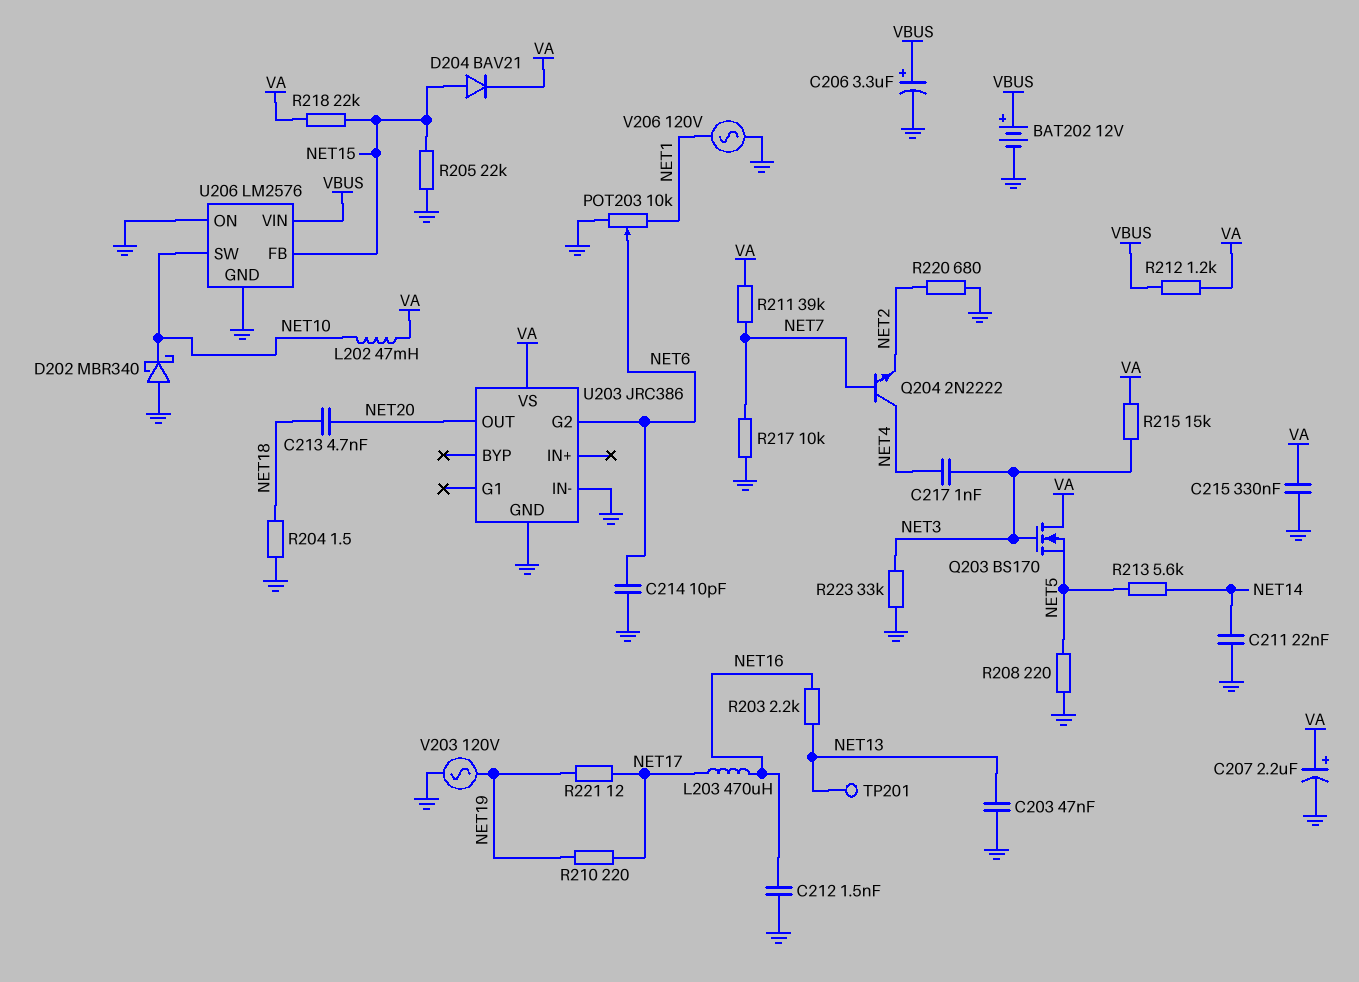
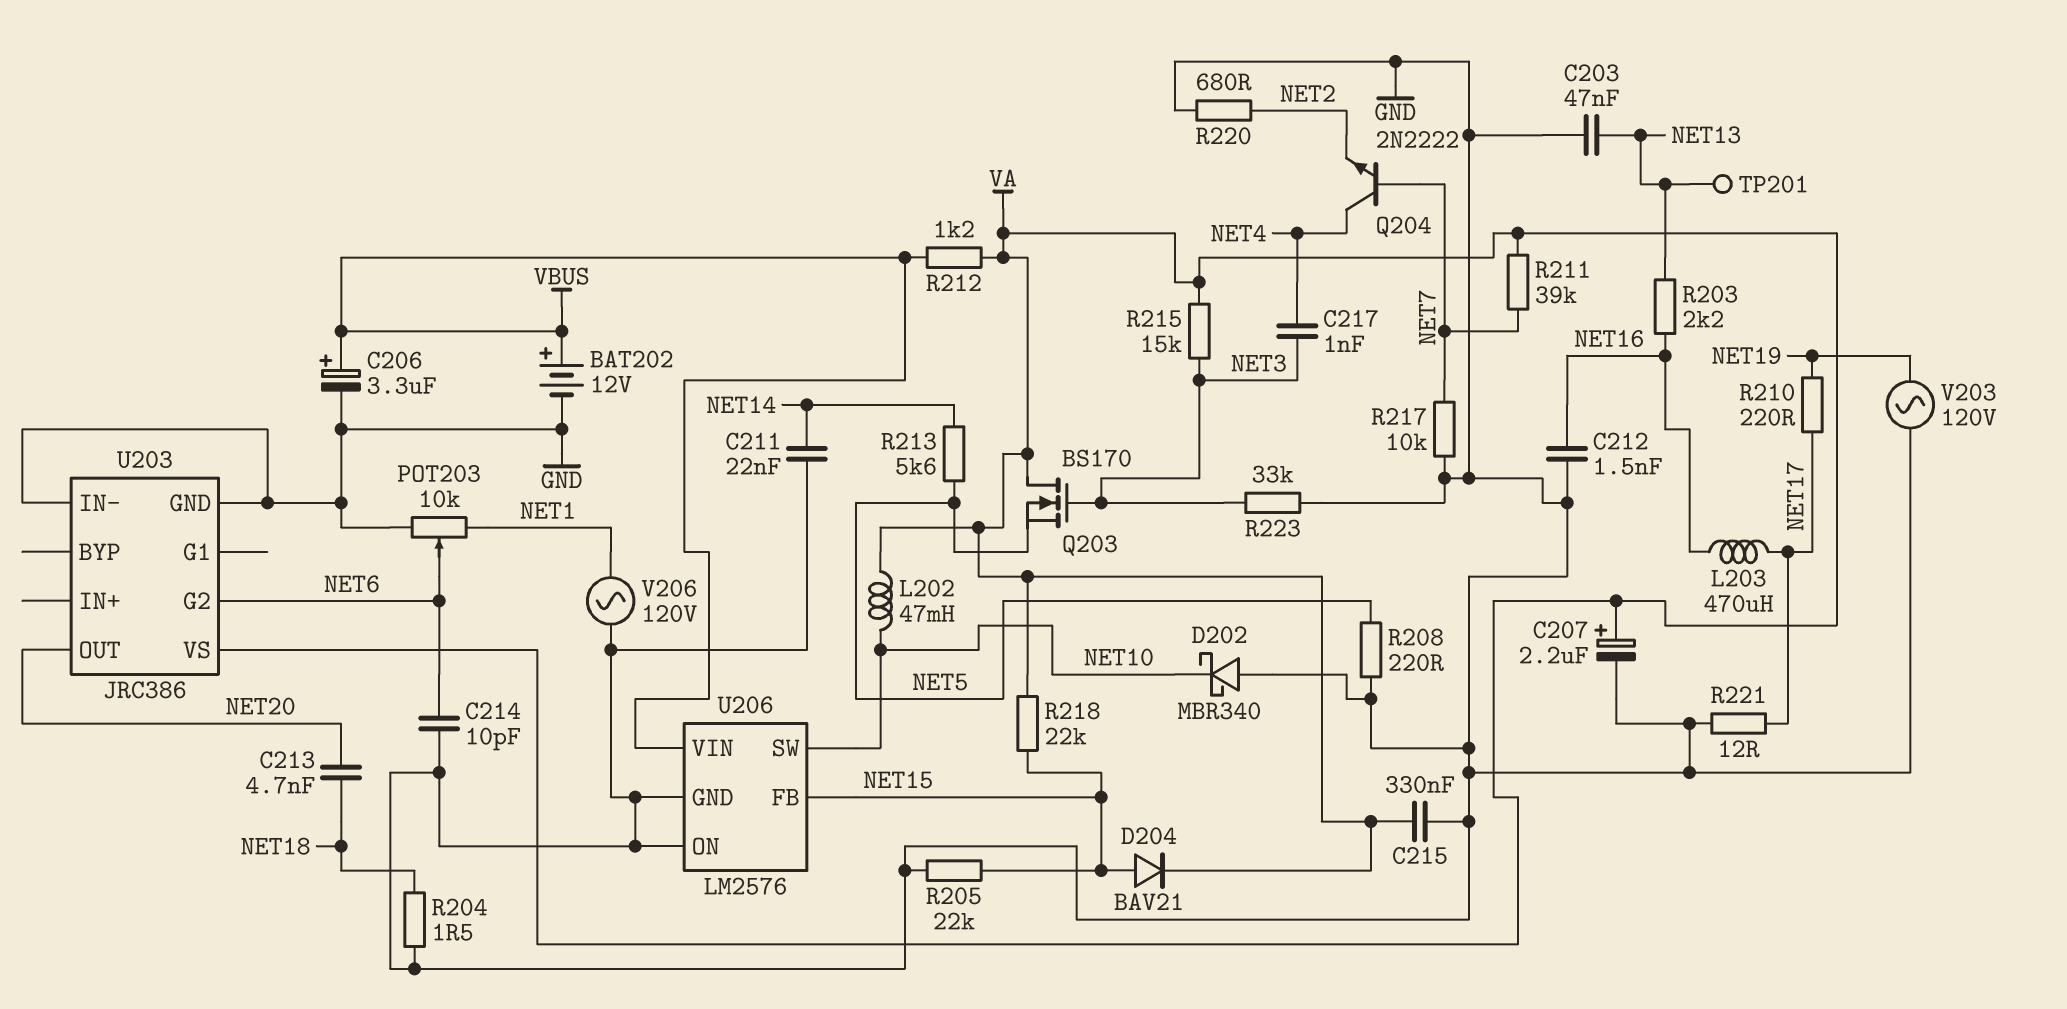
R221: 12 (NET17, NET19) -> 12 (GND, NET17)

